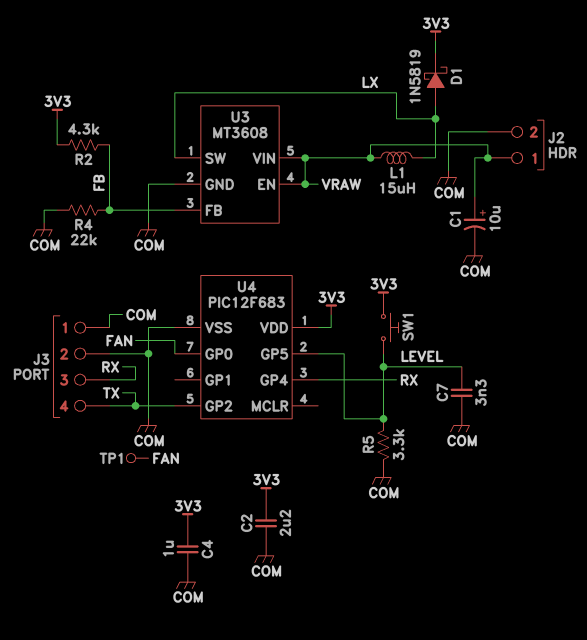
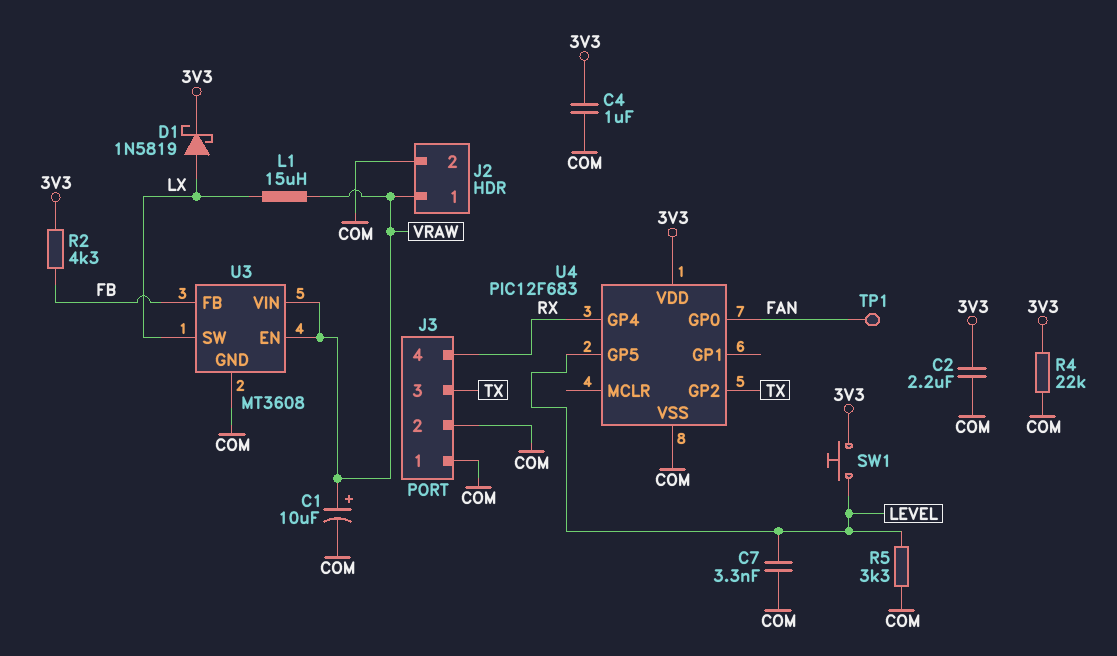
J3 pin 3: RX -> TX
J3 pin 4: TX -> RX
R4: 22k (COM, FB) -> 22k (3V3, COM)

